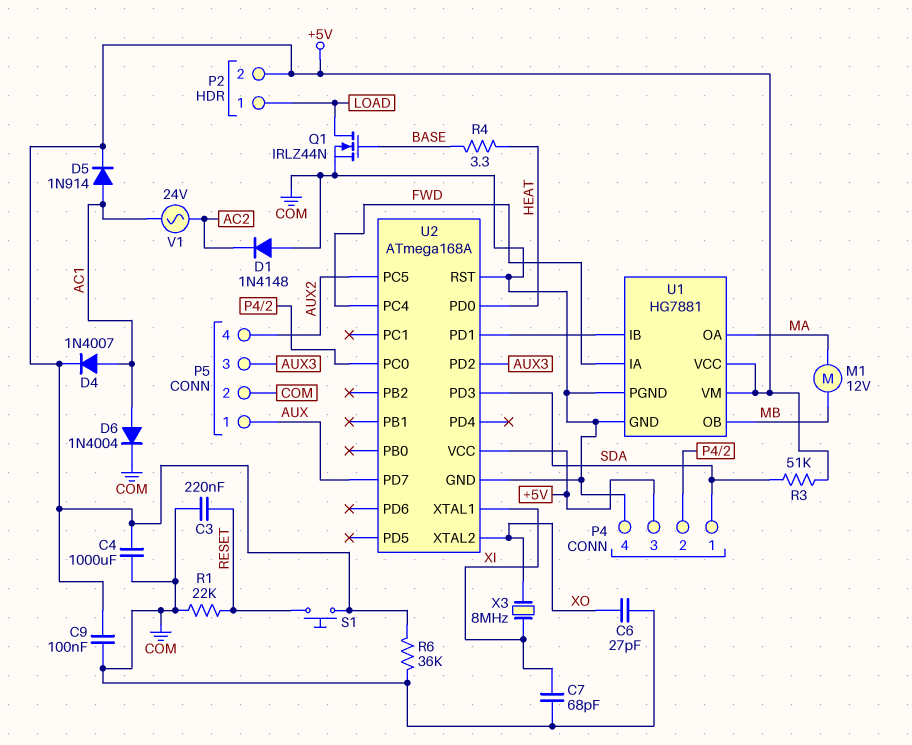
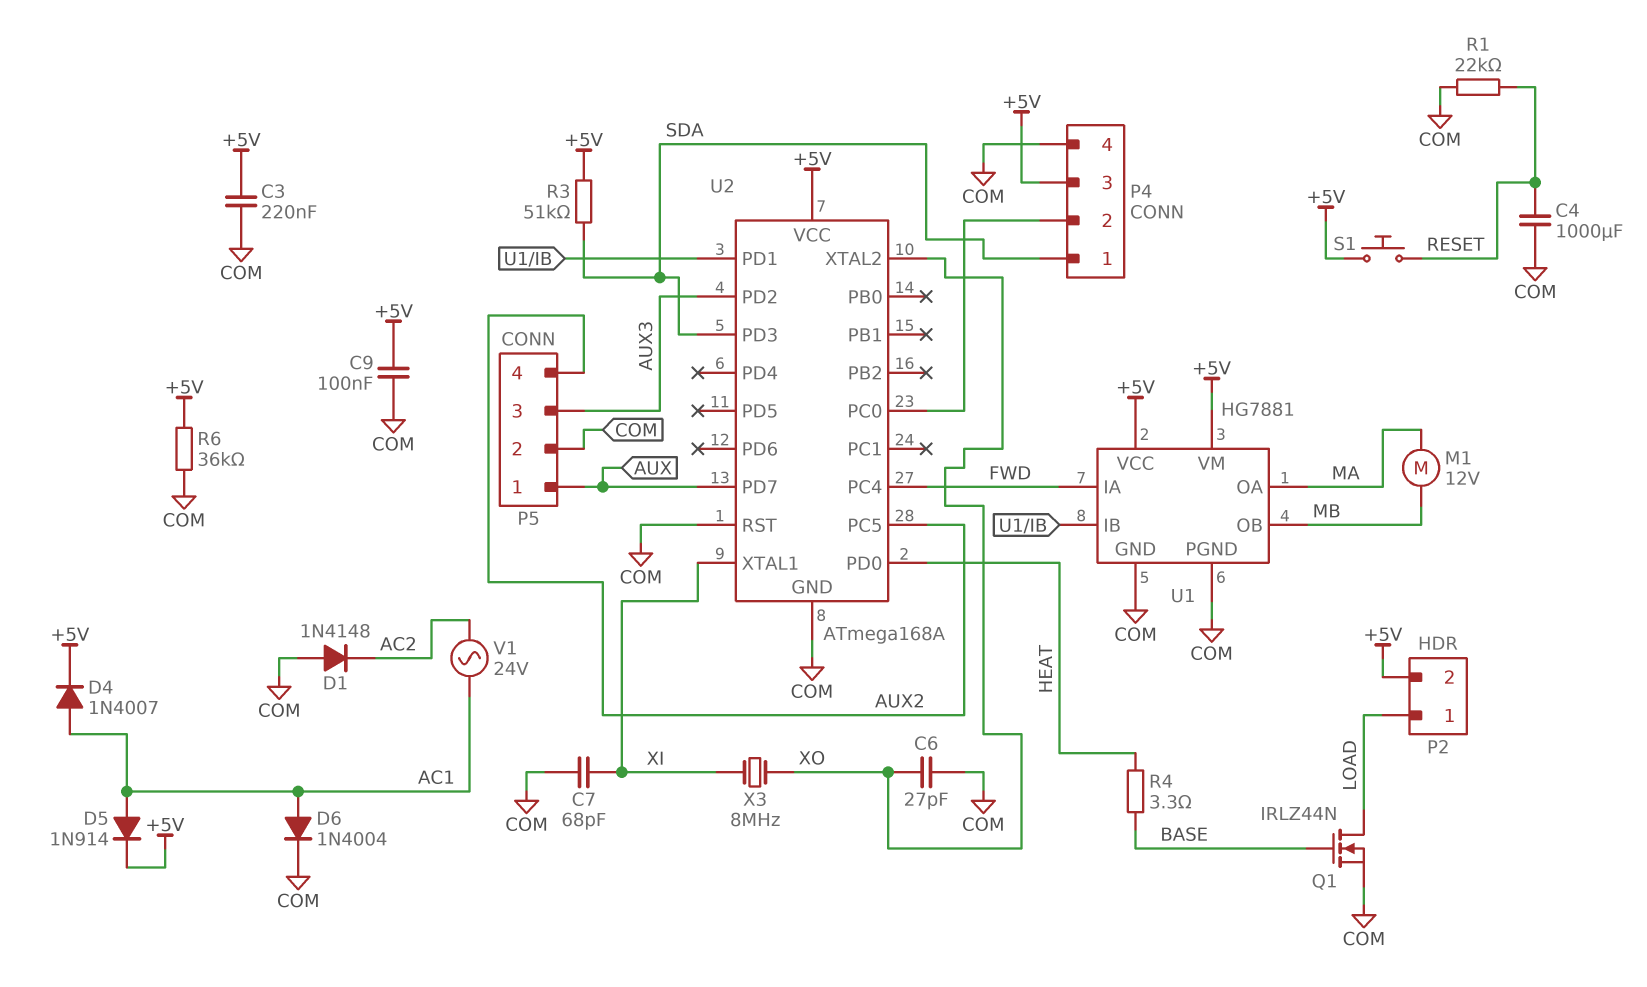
C3: 220nF (COM, RESET) -> 220nF (+5V, COM)
C4: 1000uF (+5V, COM) -> 1000uF (COM, RESET)

